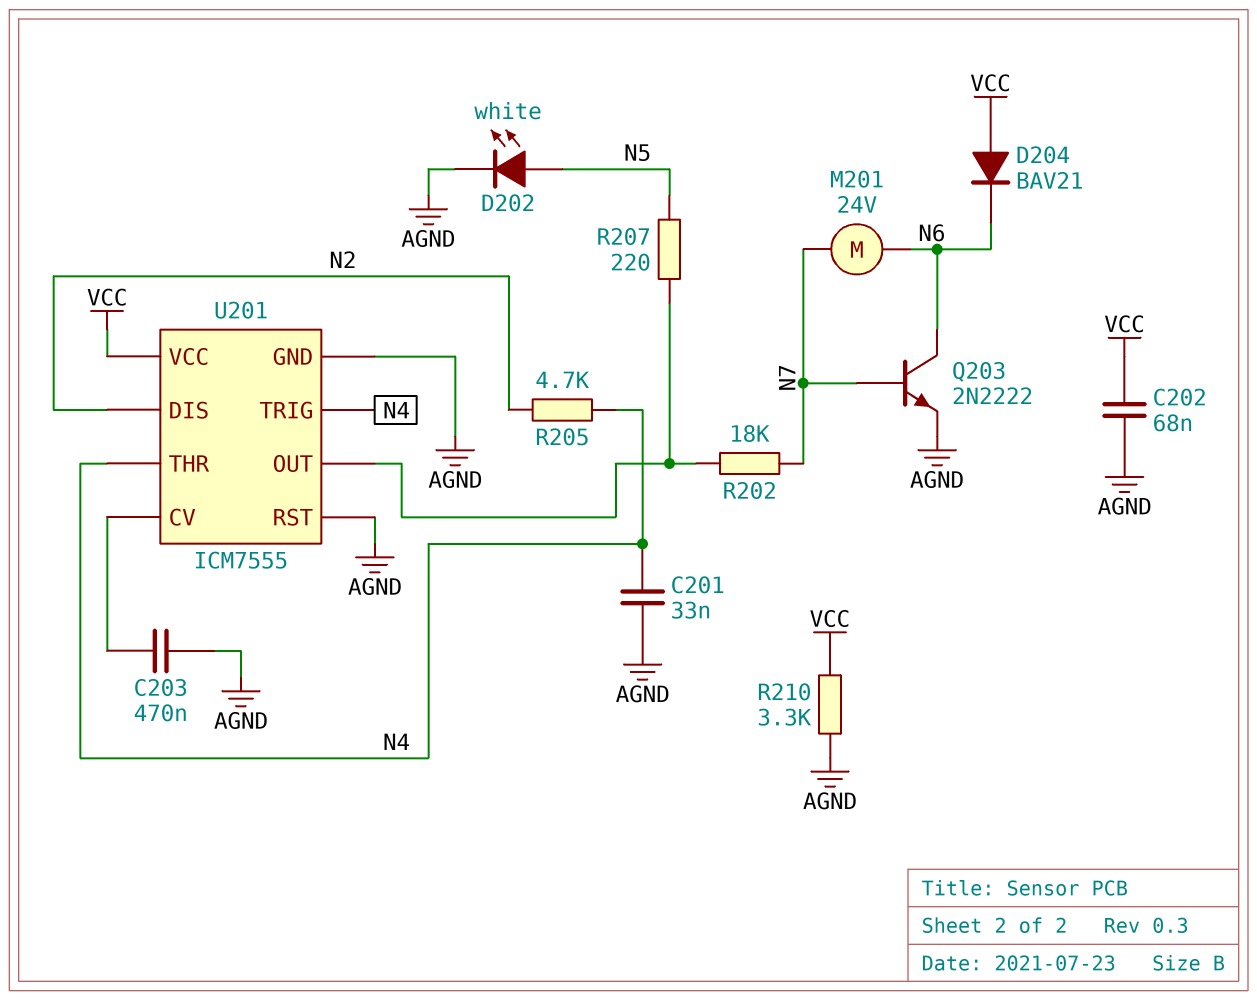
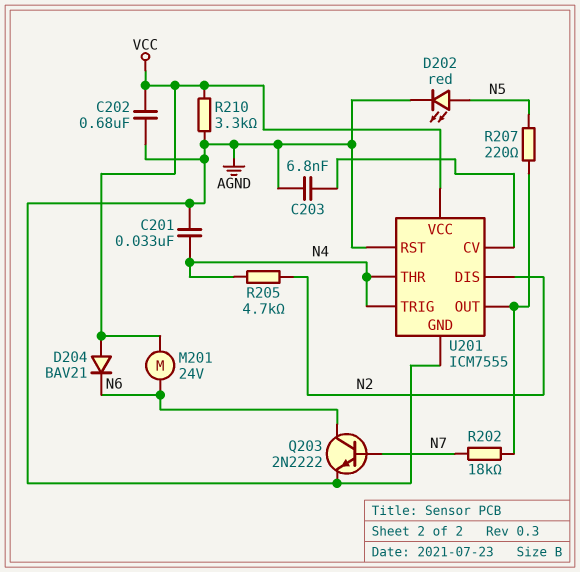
C202: 68nF (AGND, VCC) -> 680nF (AGND, VCC)
C203: 470nF (AGND, U201/CV) -> 6.8nF (AGND, U201/CV)
D202: LED white (A N5, K AGND) -> LED red (A N5, K AGND)
M201: motor 24V (N6, N7) -> motor 24V (N6, VCC)

